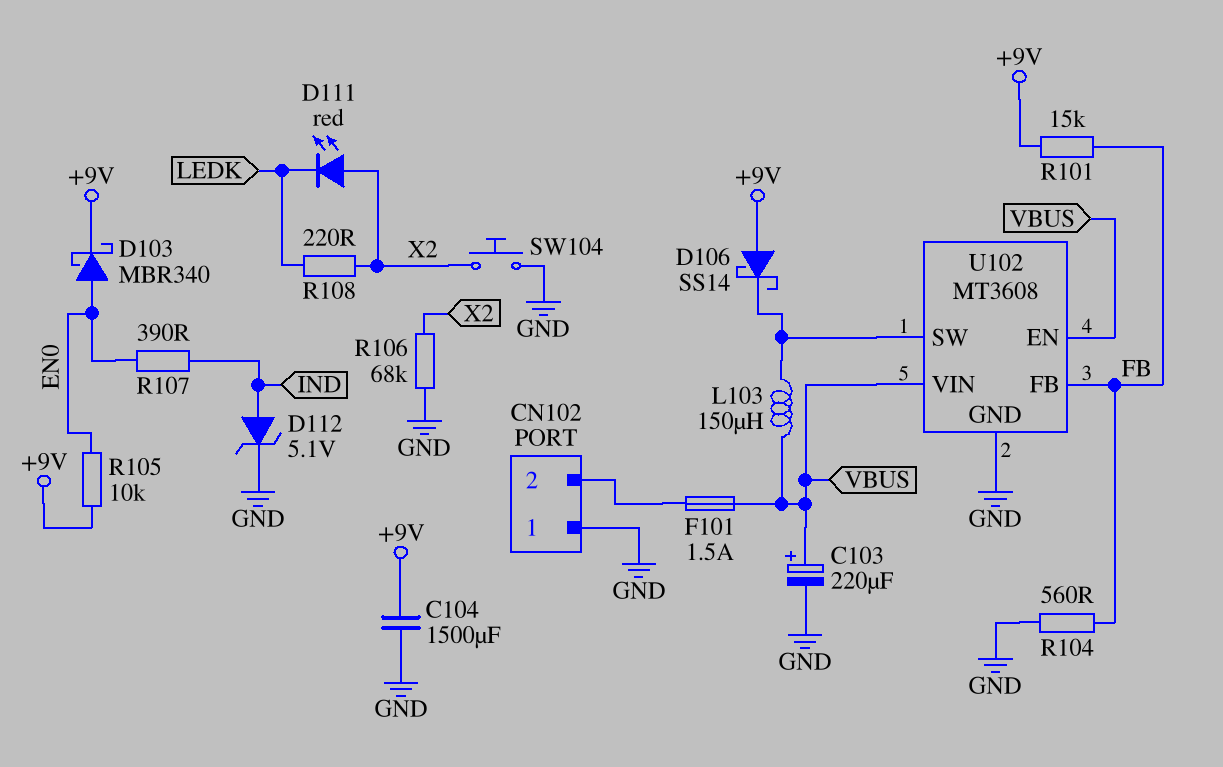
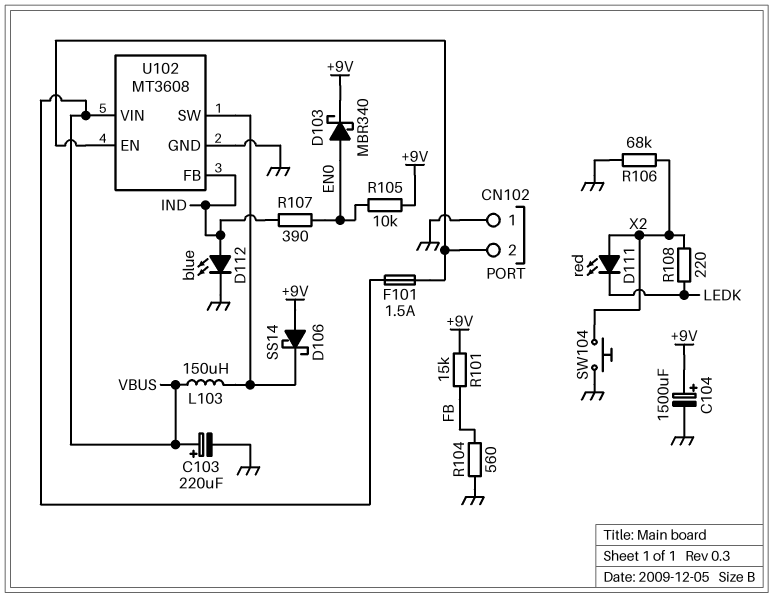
C104: 1500uF (+9V, GND) -> 1500uF (plus +9V, minus GND)
D112: zener 5.1V (A IND, K GND) -> LED blue (A IND, K GND)
U102 pin EN: VBUS -> CN102/2
U102 pin FB: FB -> IND

